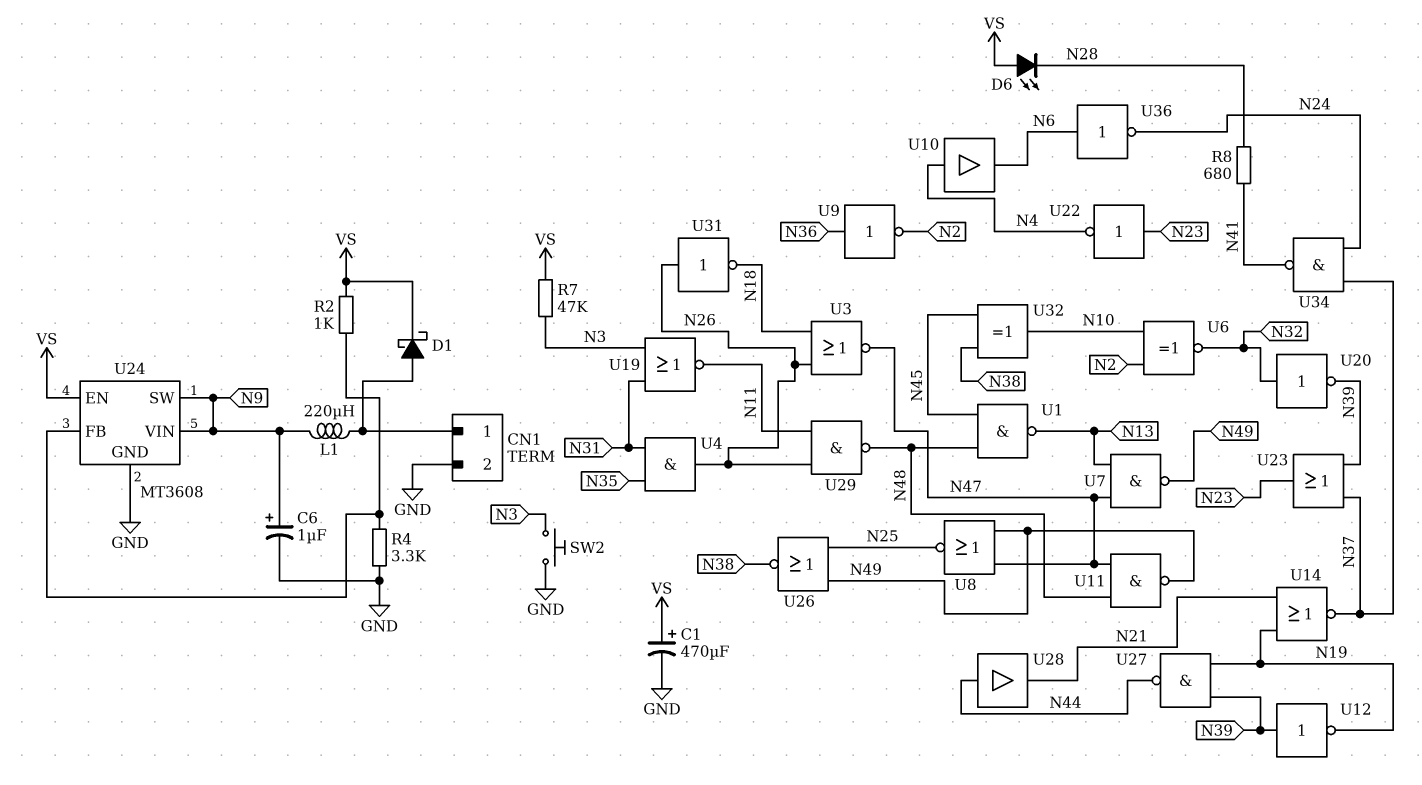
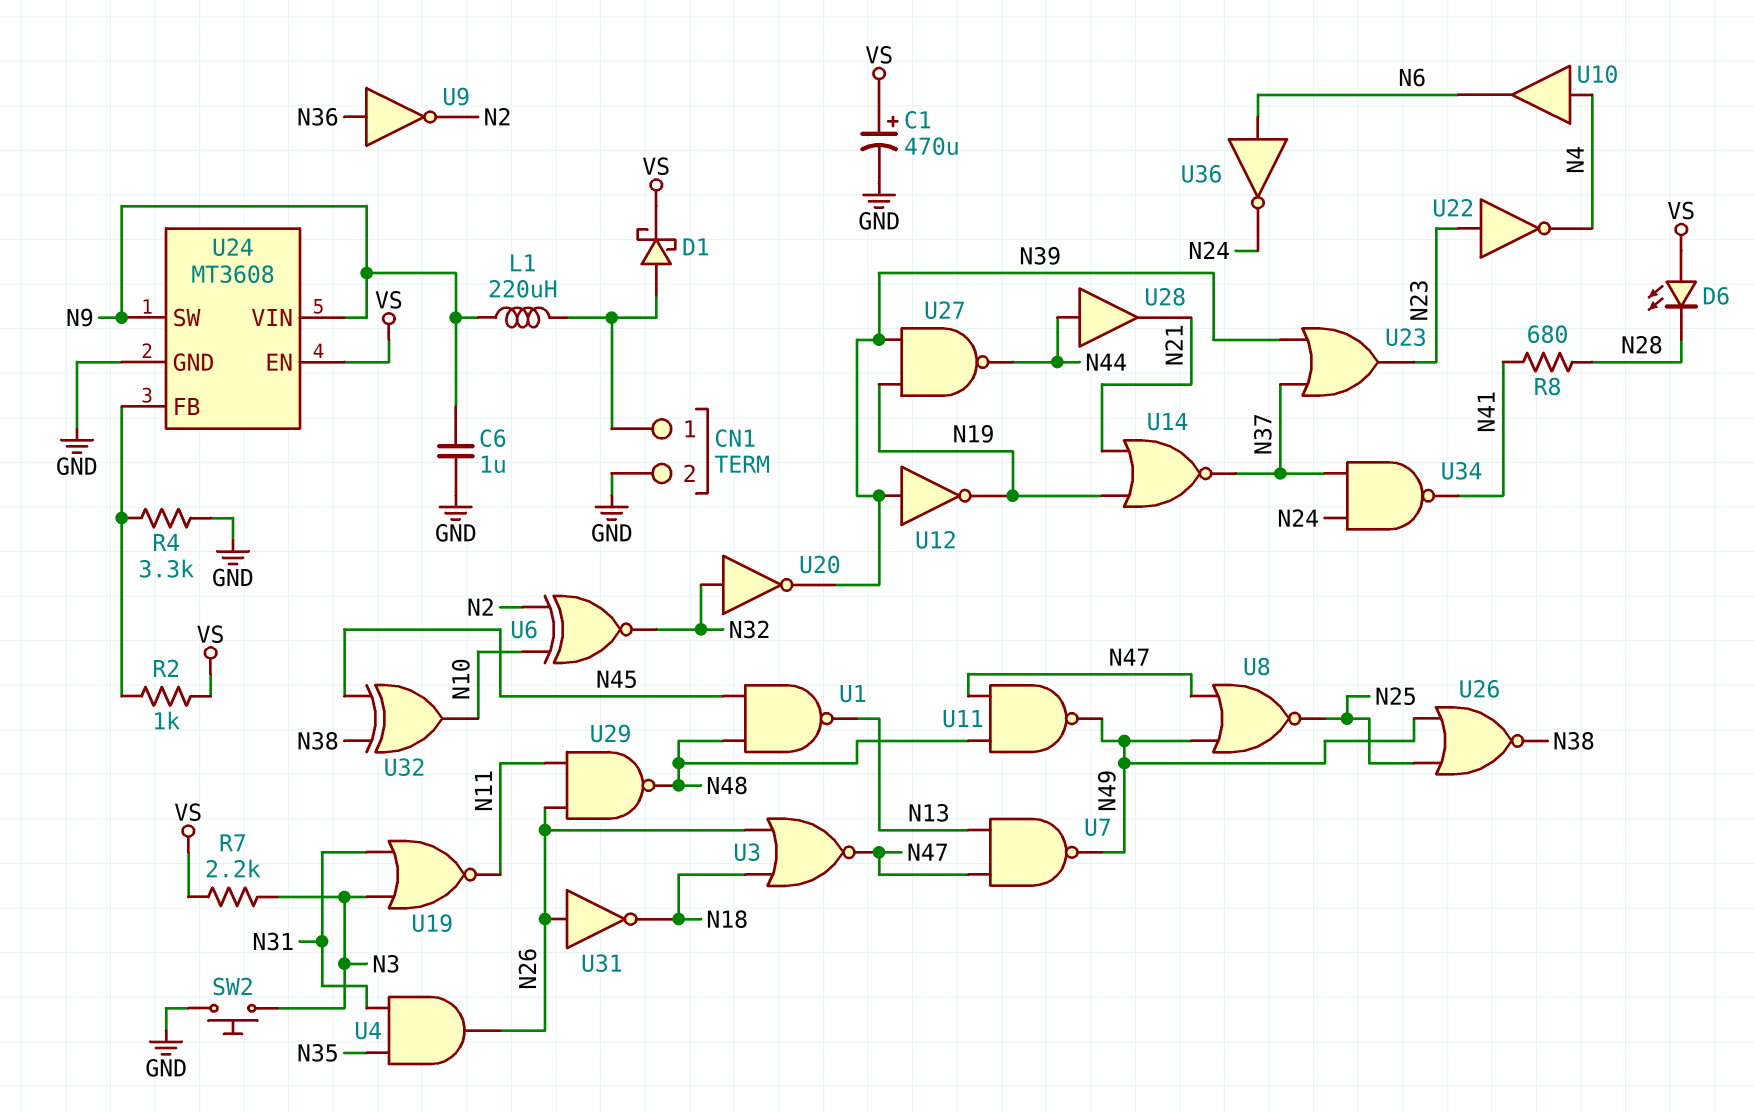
C6: 1uF (plus N9, minus GND) -> 1uF (GND, N9)
R7: 47k (N3, VS) -> 2.2k (N3, VS)

